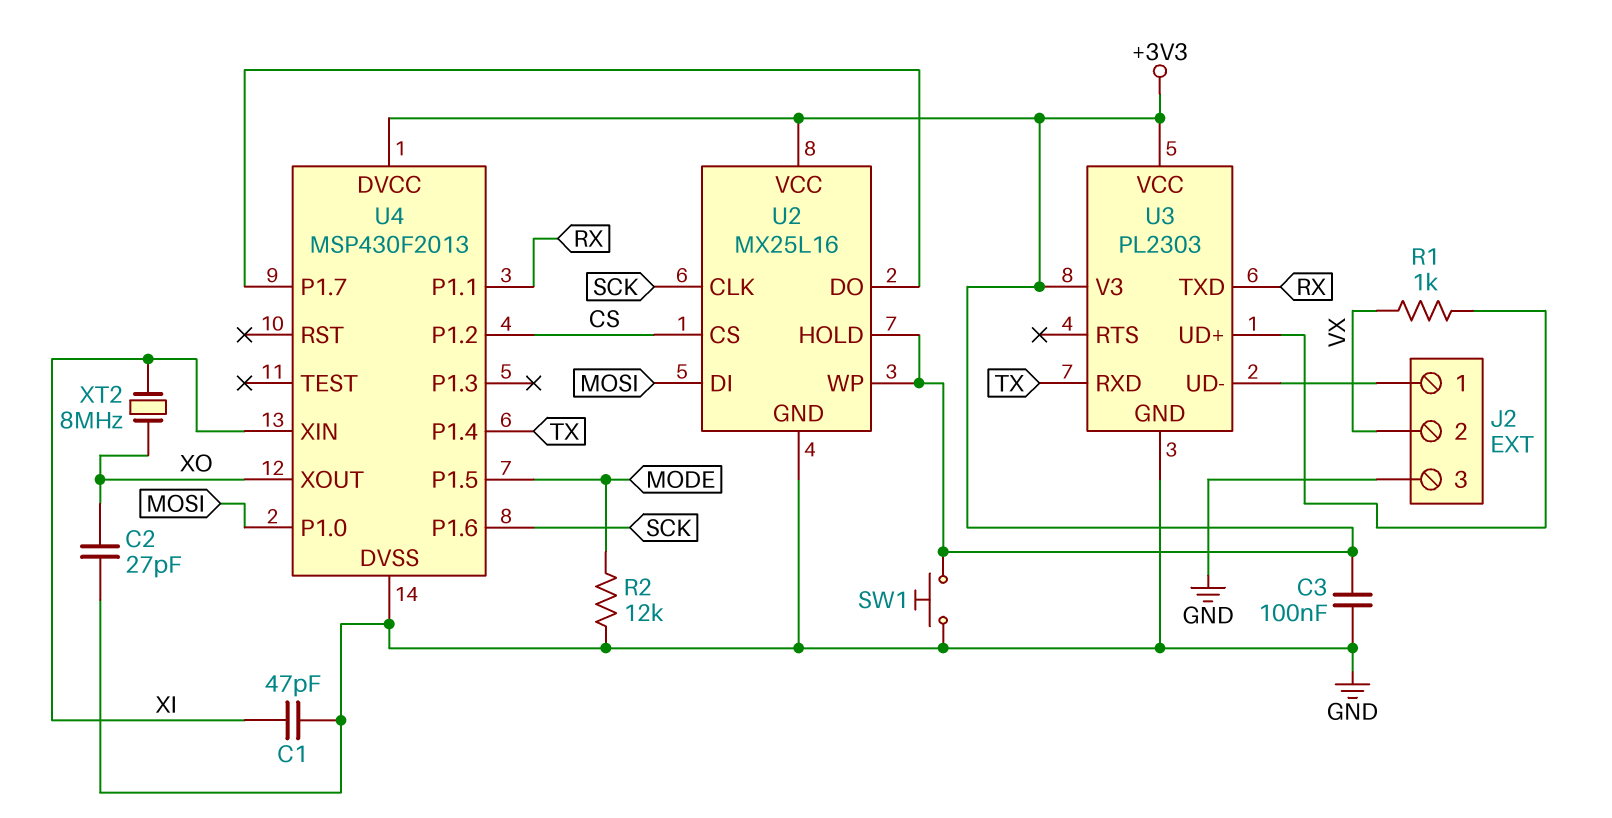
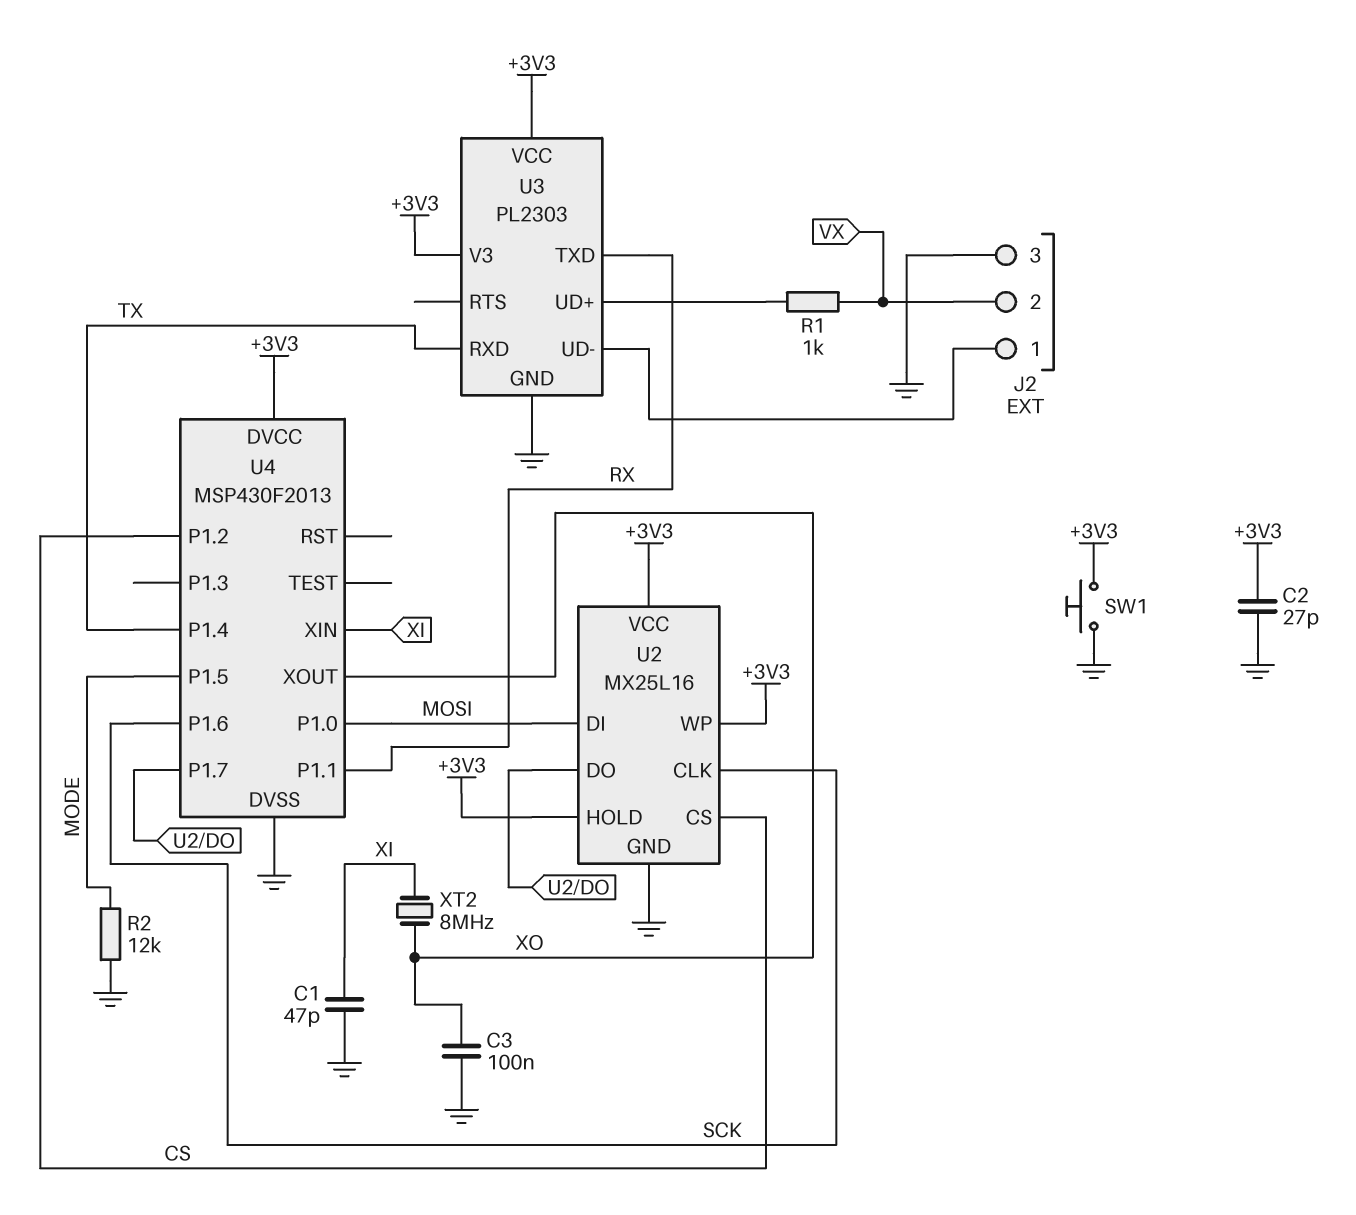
C2: 27pF (GND, XO) -> 27pF (+3V3, GND)
C3: 100nF (+3V3, GND) -> 100nF (GND, XO)

